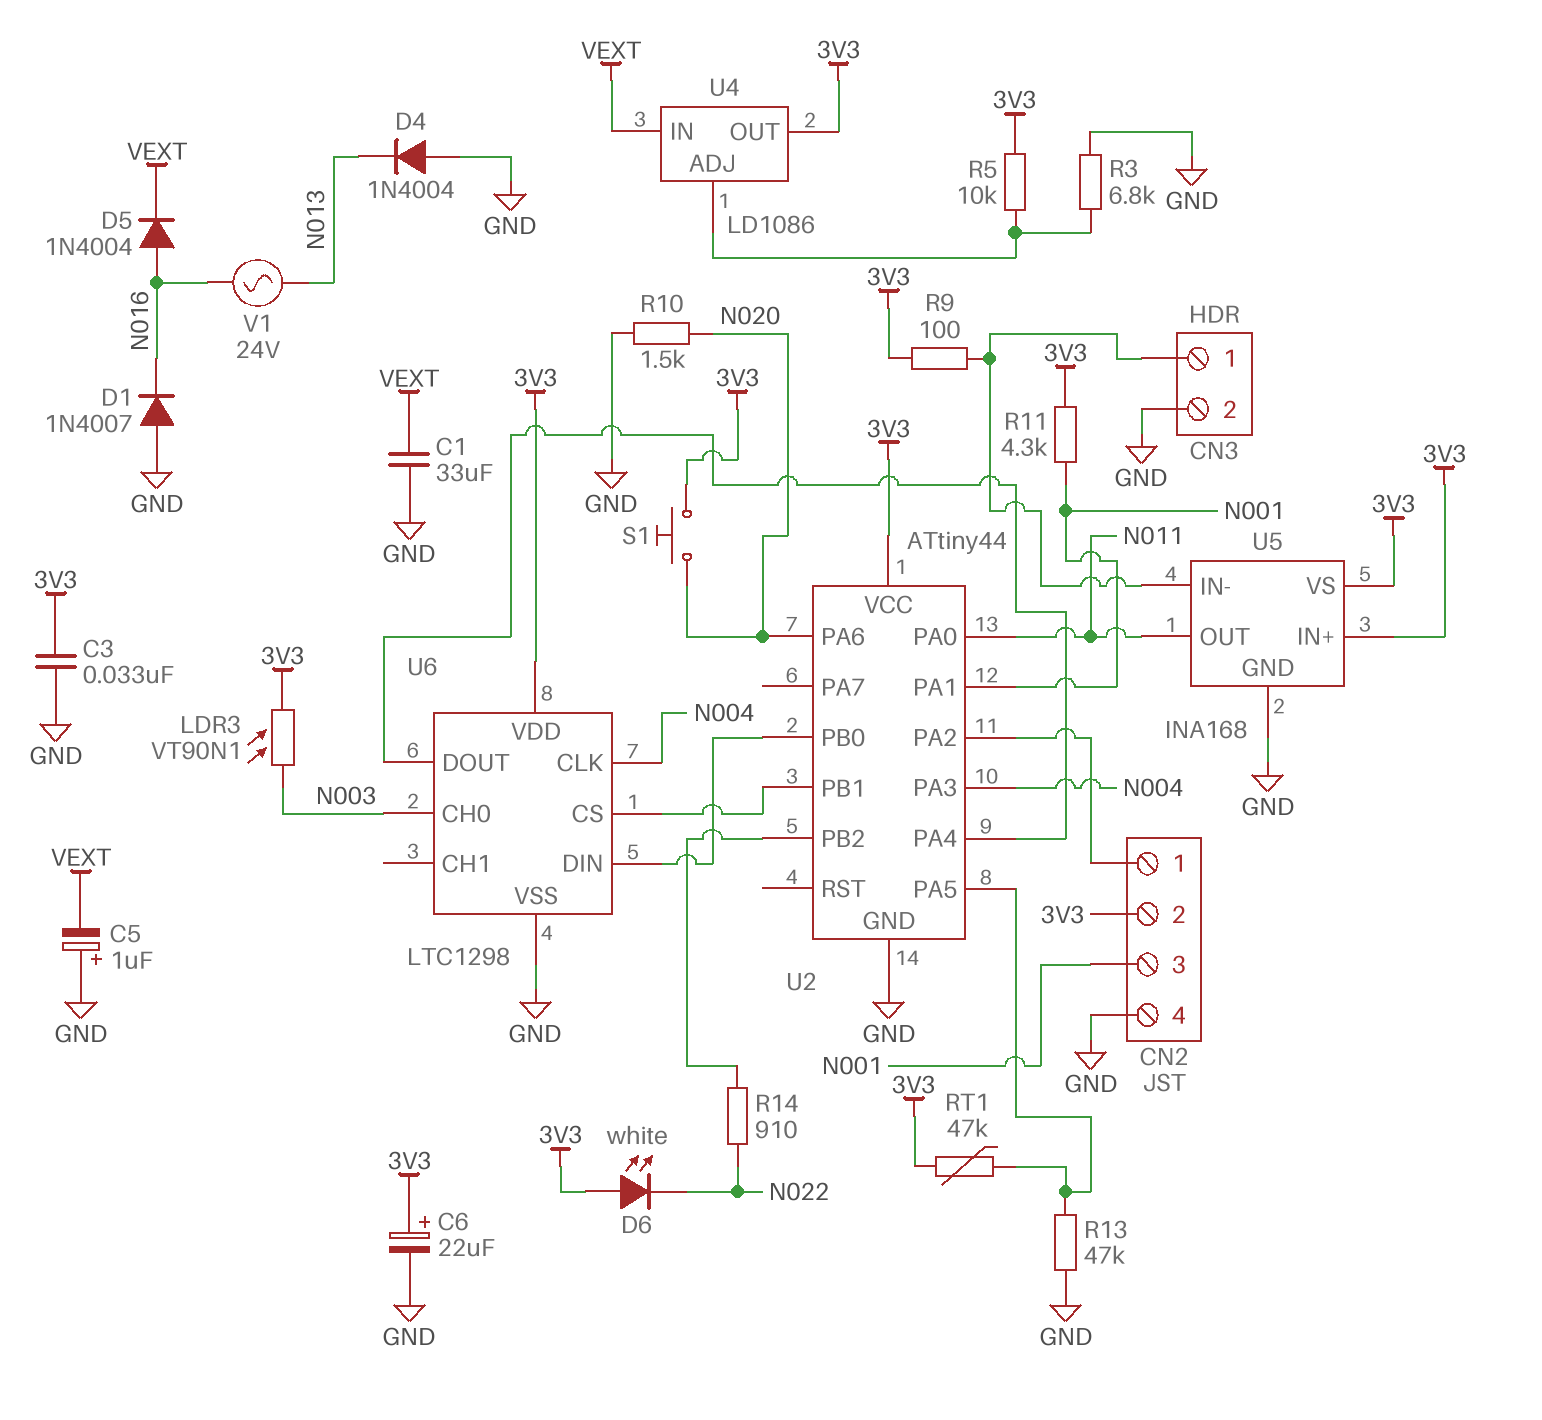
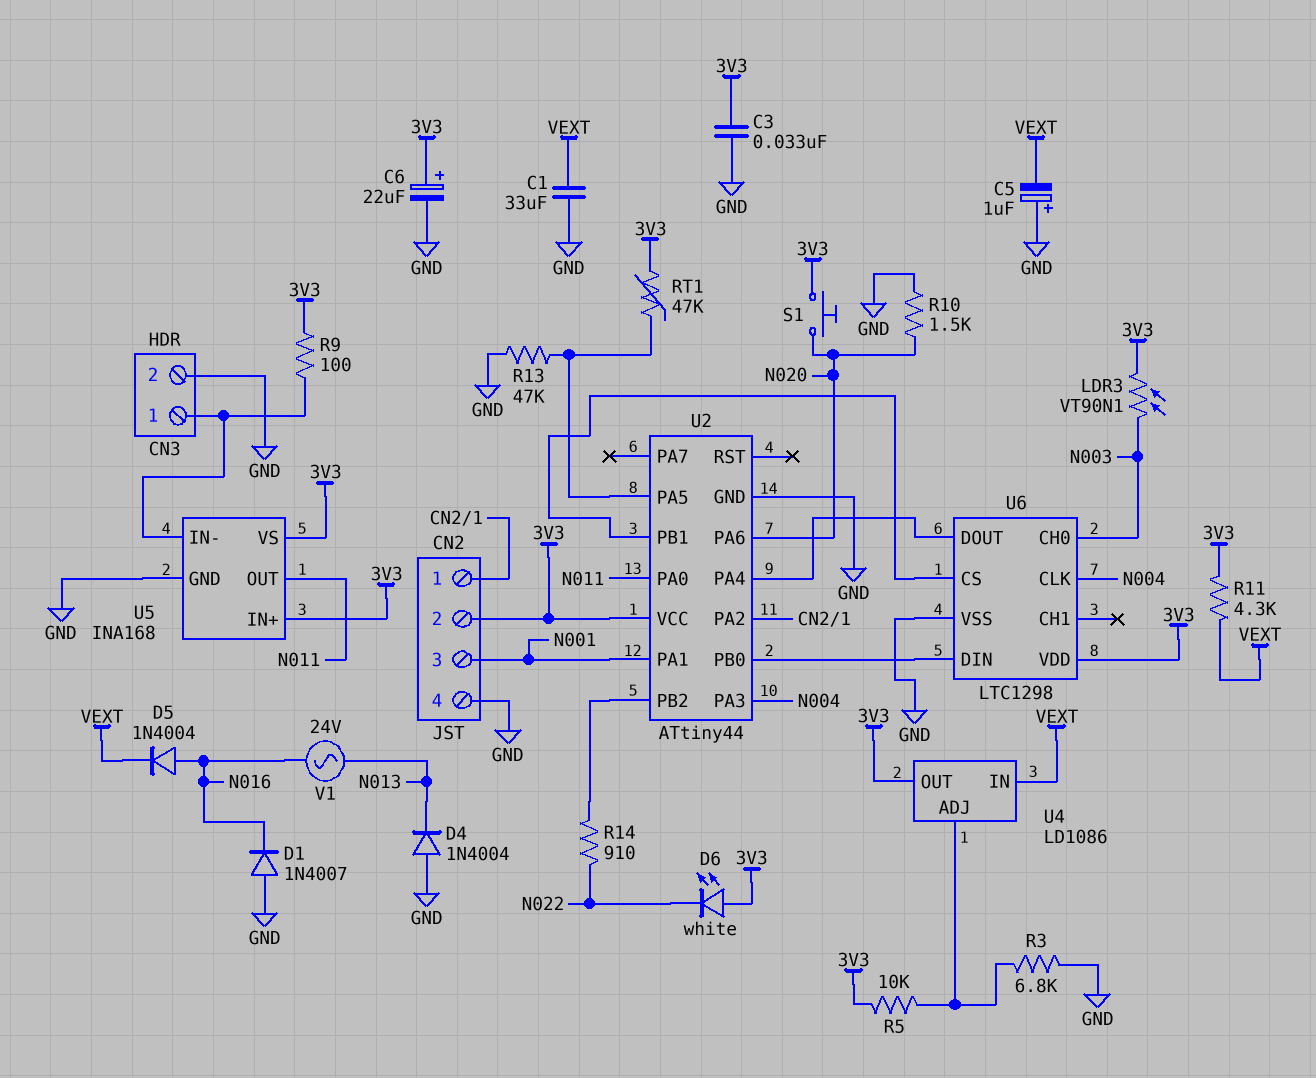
R11: 4.3k (3V3, N001) -> 4.3k (3V3, VEXT)

